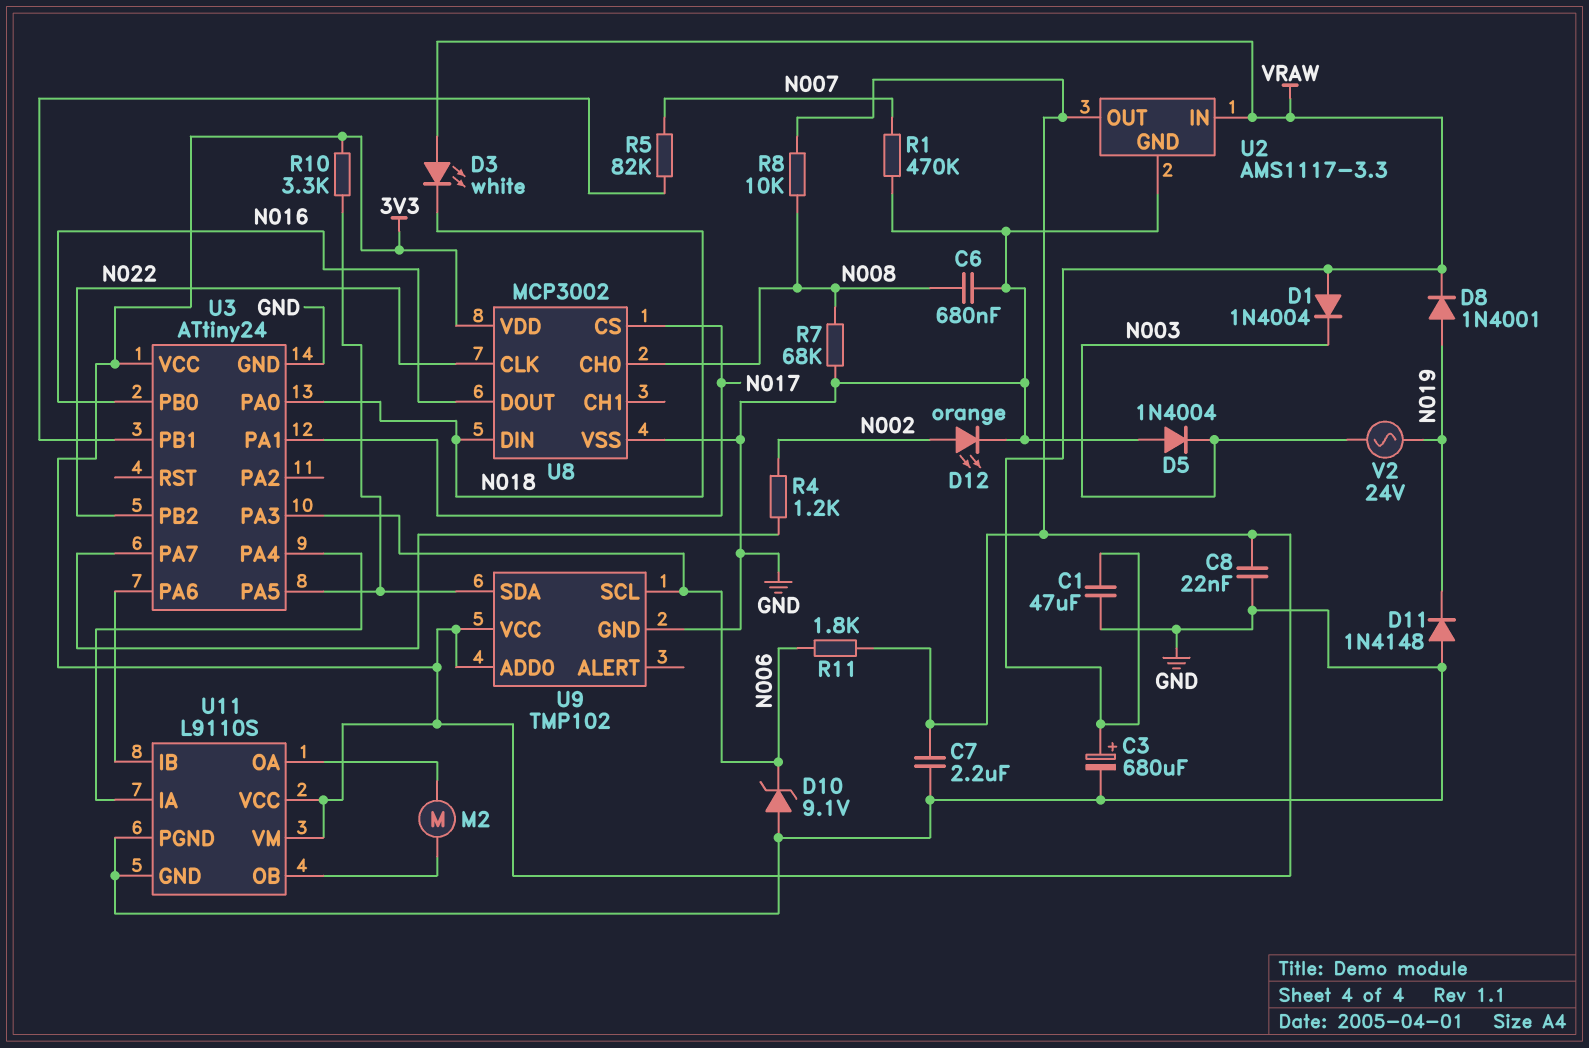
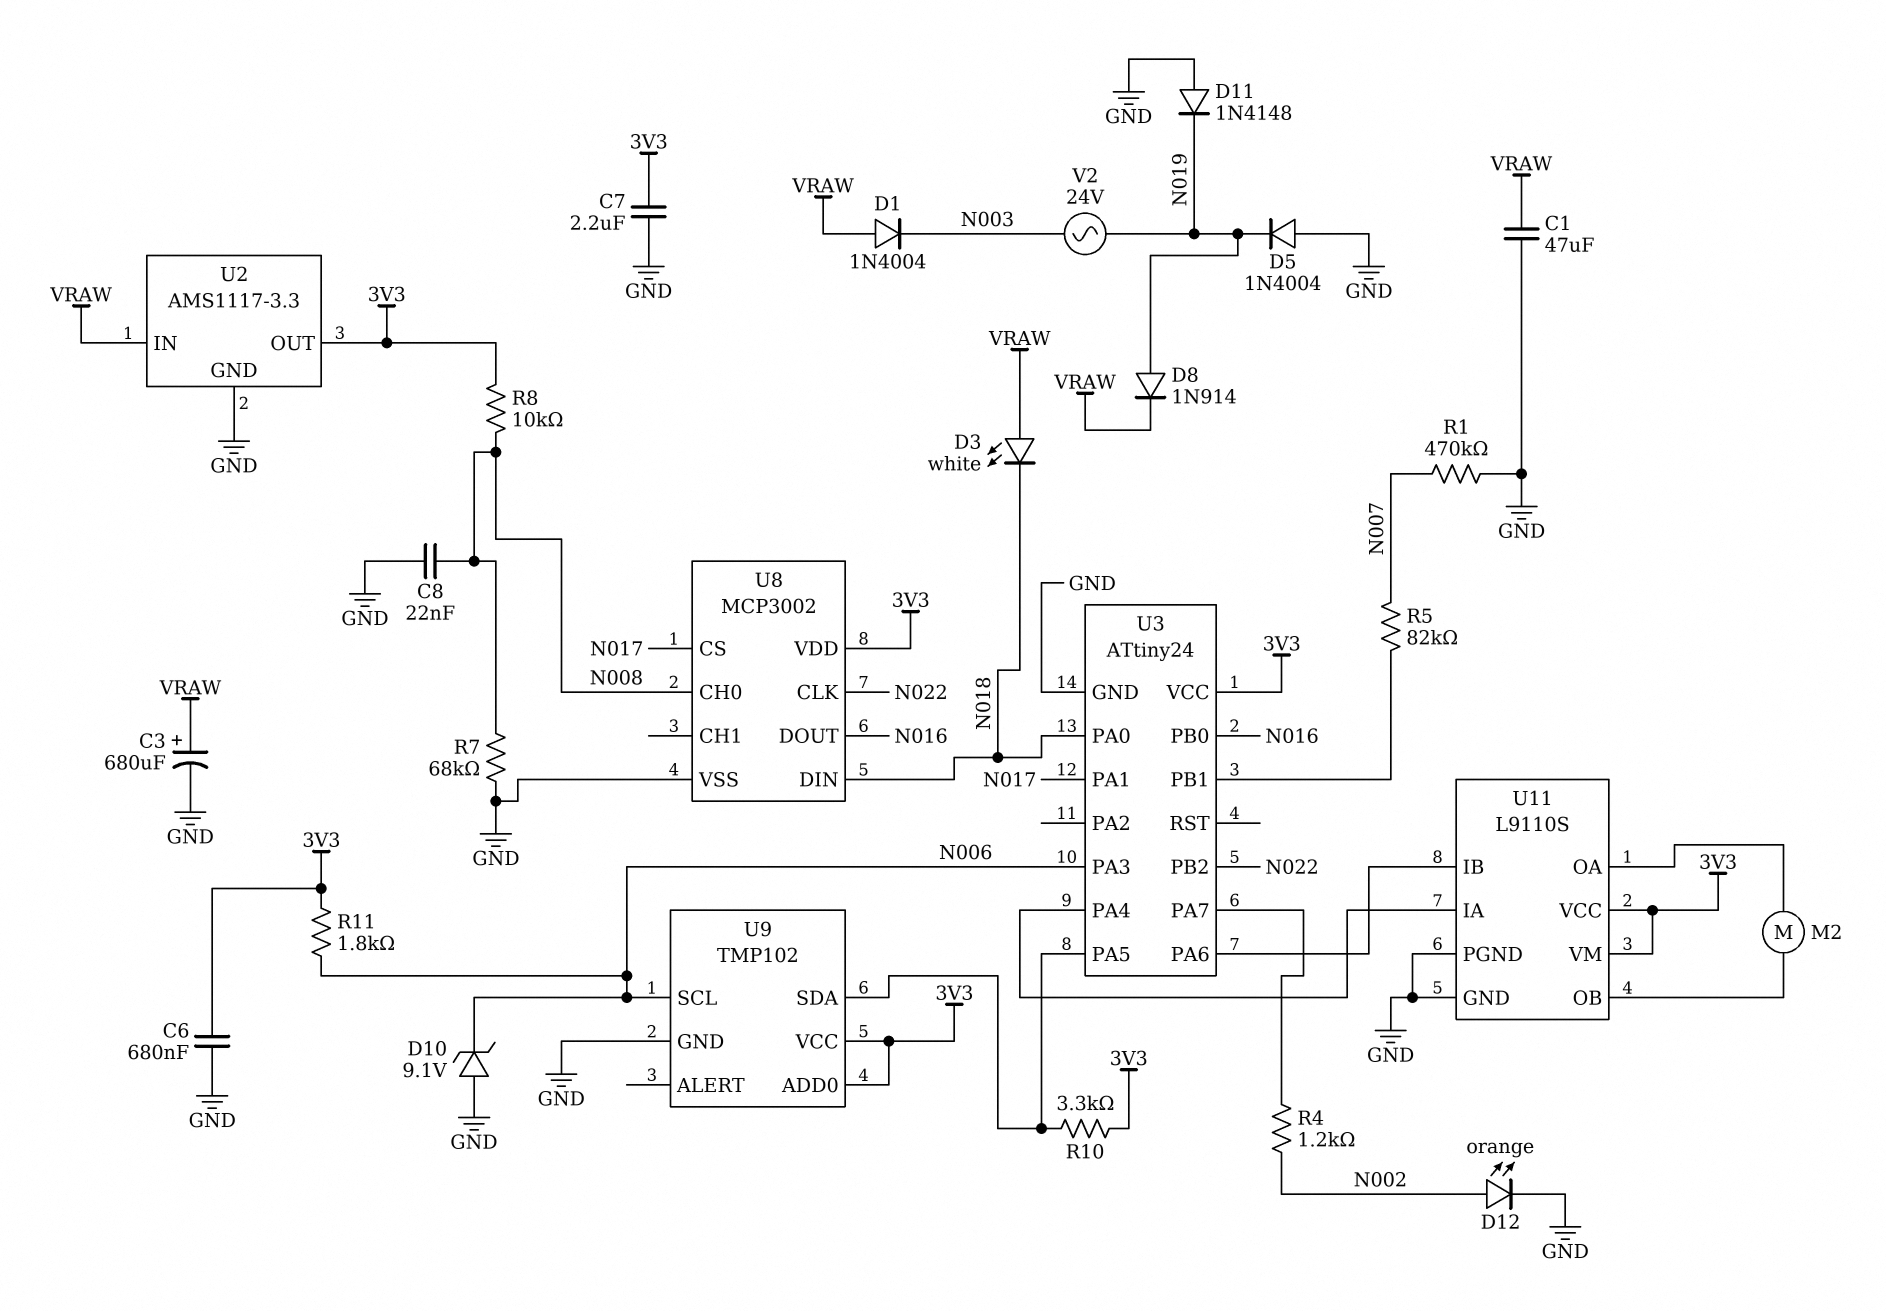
C6: 680nF (GND, N008) -> 680nF (3V3, GND)
C8: 22nF (3V3, GND) -> 22nF (GND, N008)
D5: diode 1N4004 (A GND, K N003) -> diode 1N4004 (A GND, K N019)
D8: diode 1N4001 (A N019, K VRAW) -> diode 1N914 (A N019, K VRAW)

